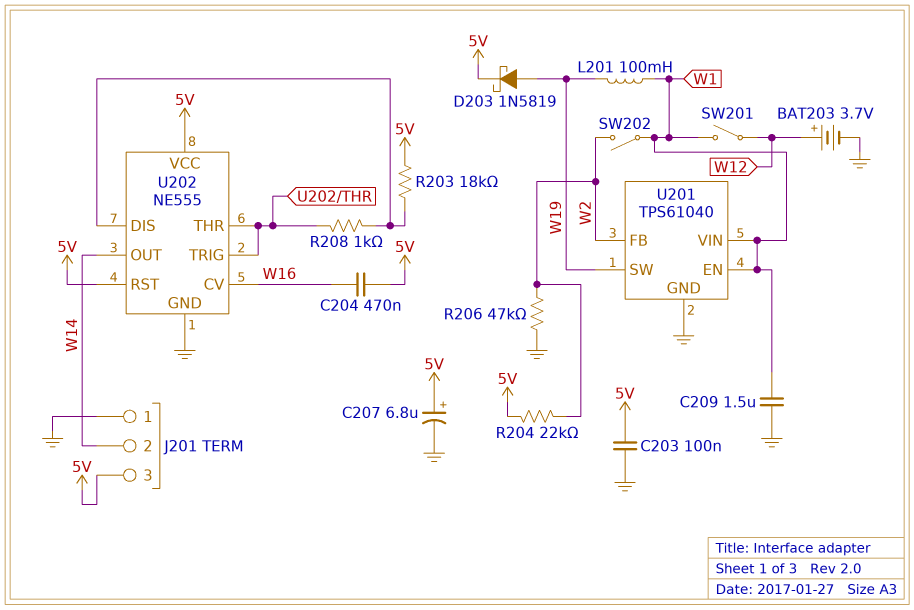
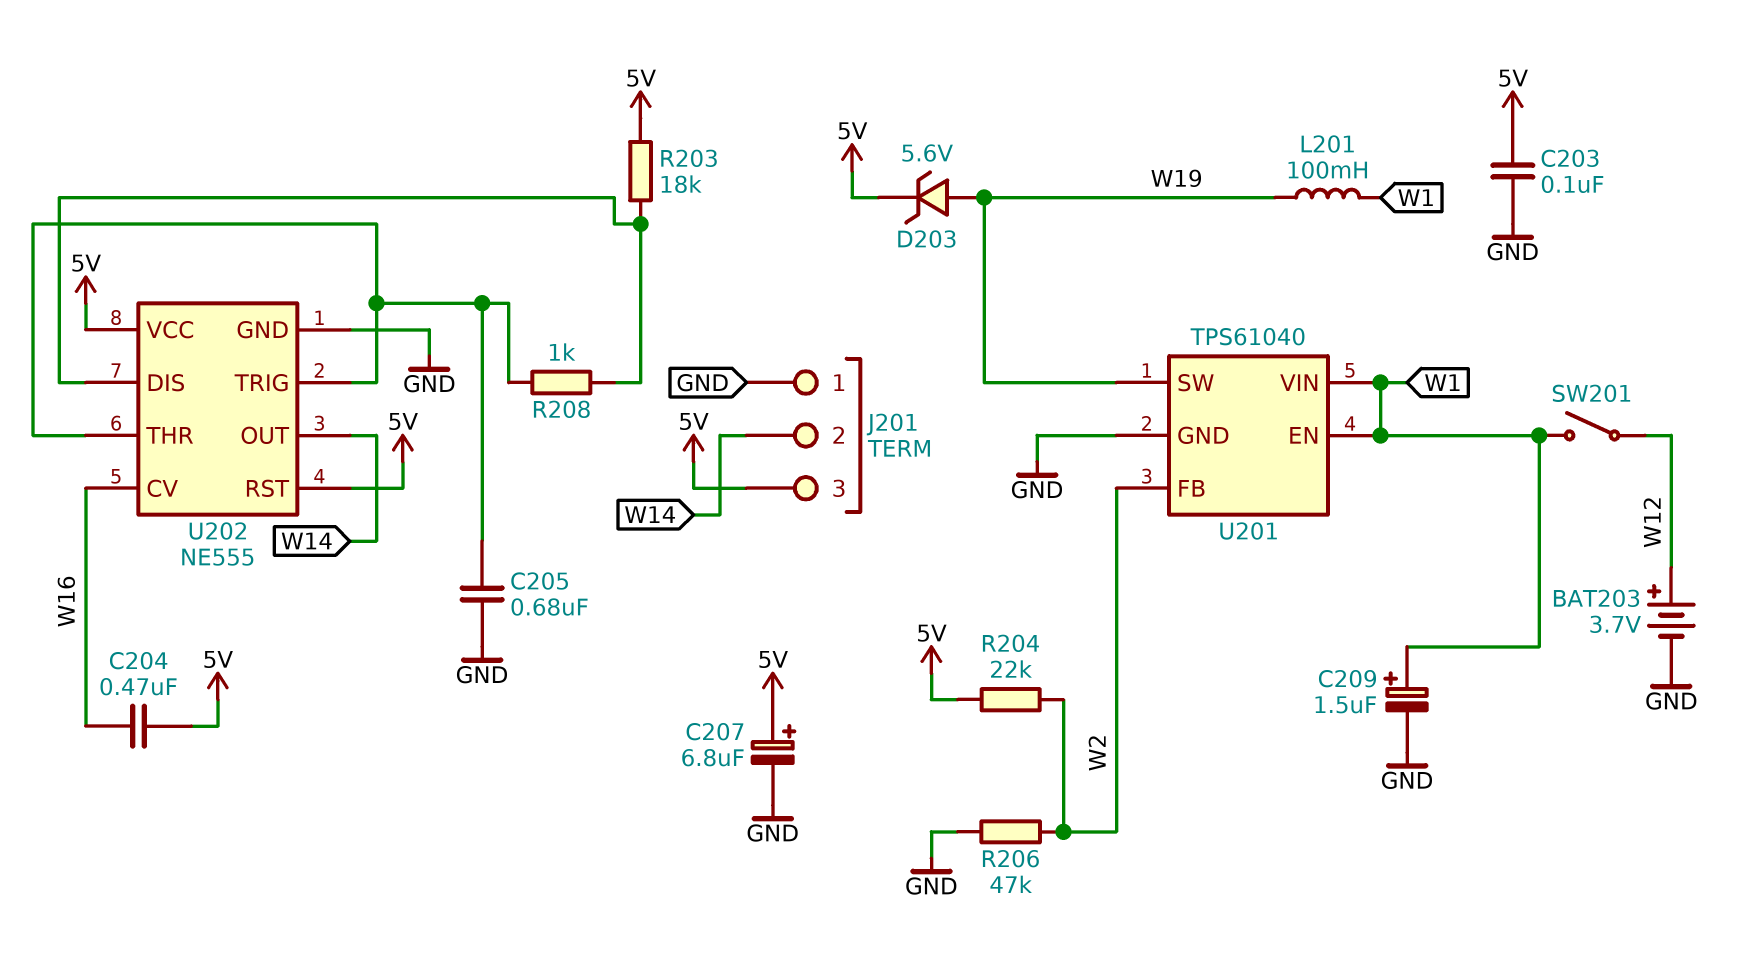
C205: none -> 680nF (GND, U202/THR)
C209: 1.5uF (GND, W1) -> 1.5uF (plus W1, minus GND)
D203: schottky 1N5819 (A W19, K 5V) -> zener 5.6V (A W19, K 5V)
SW202: switch (W1, W2) -> none

